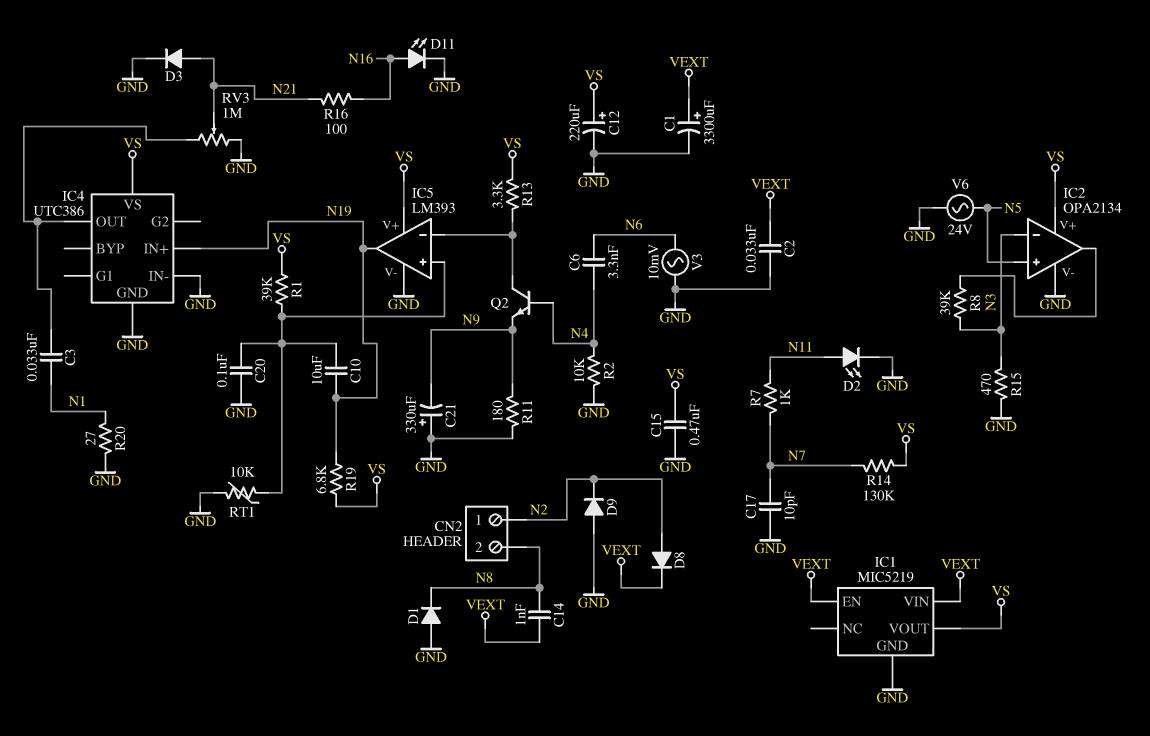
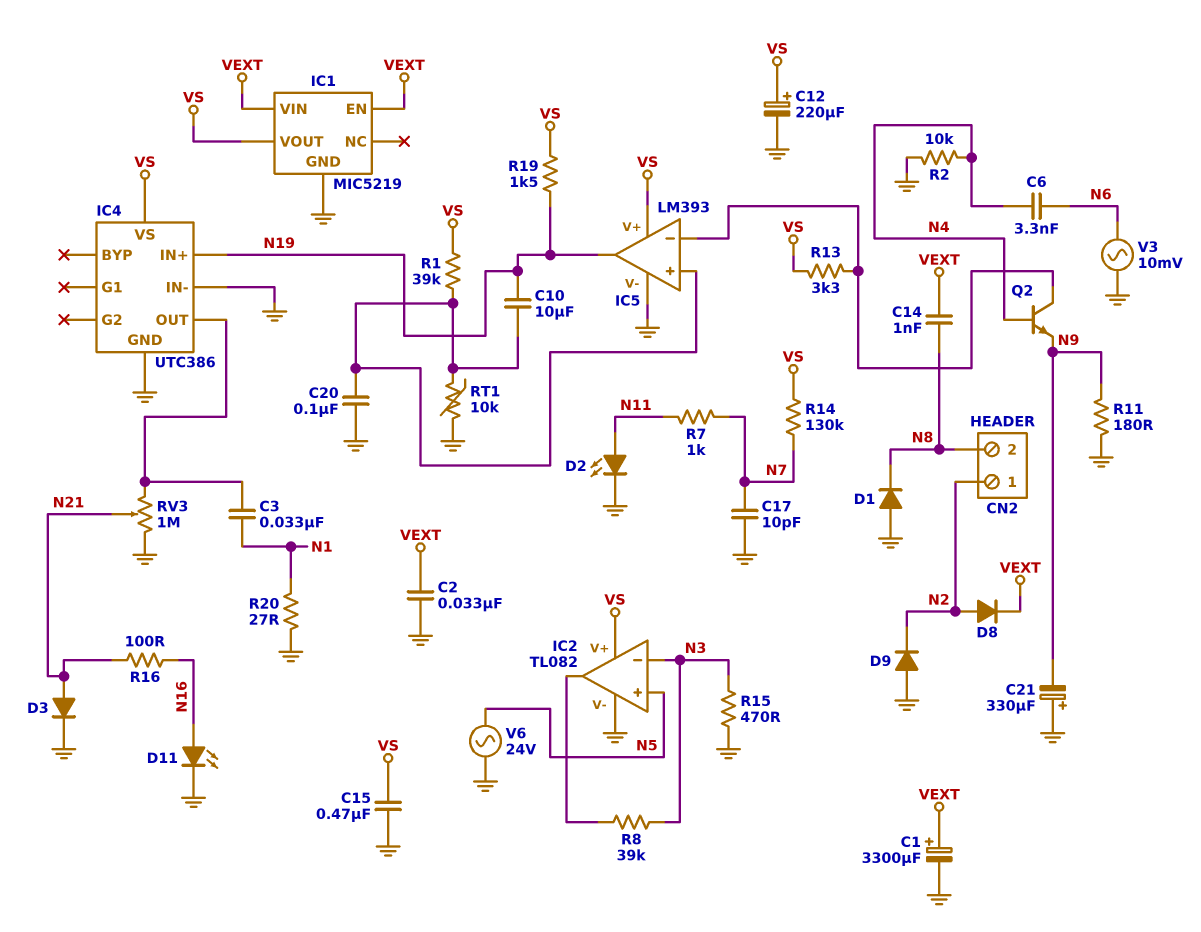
IC2: OPA2134 -> TL082
R19: 6.8k (N19, VS) -> 1.5k (N19, VS)

